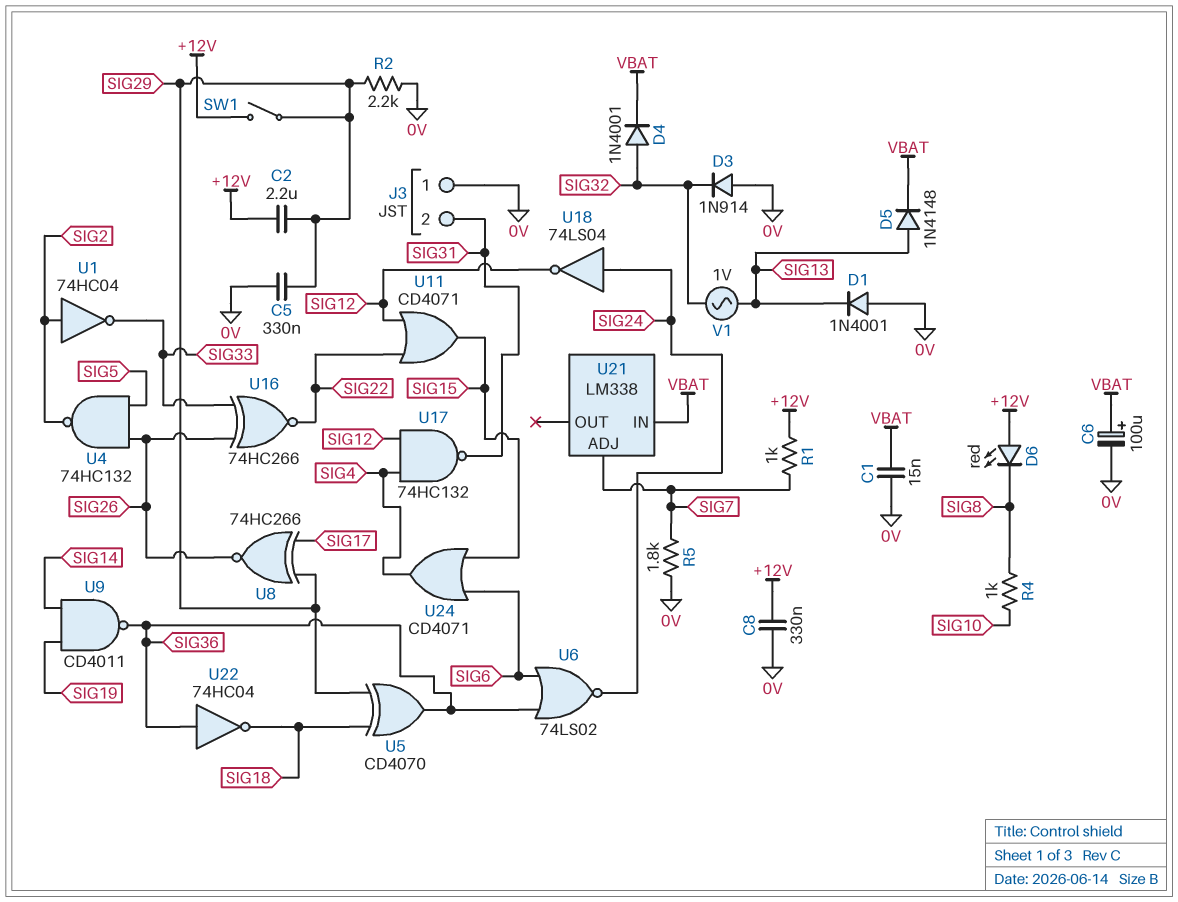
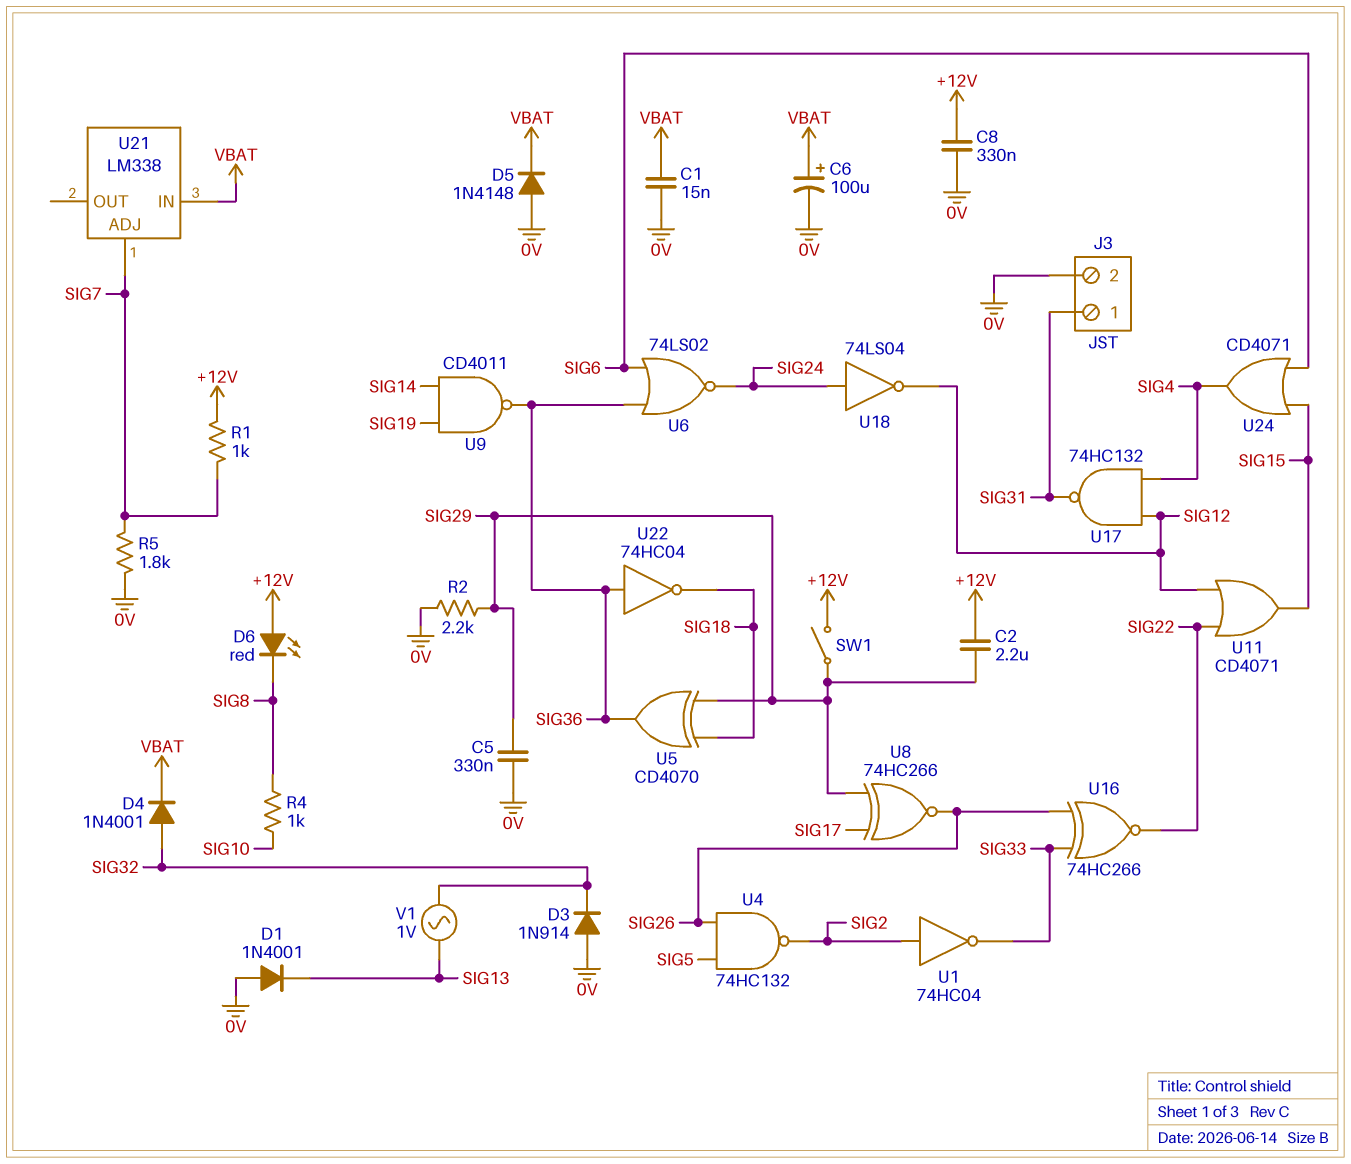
D5: diode 1N4148 (A SIG13, K VBAT) -> diode 1N4148 (A 0V, K VBAT)
J3 pin 1: 0V -> SIG31
J3 pin 2: SIG31 -> 0V

